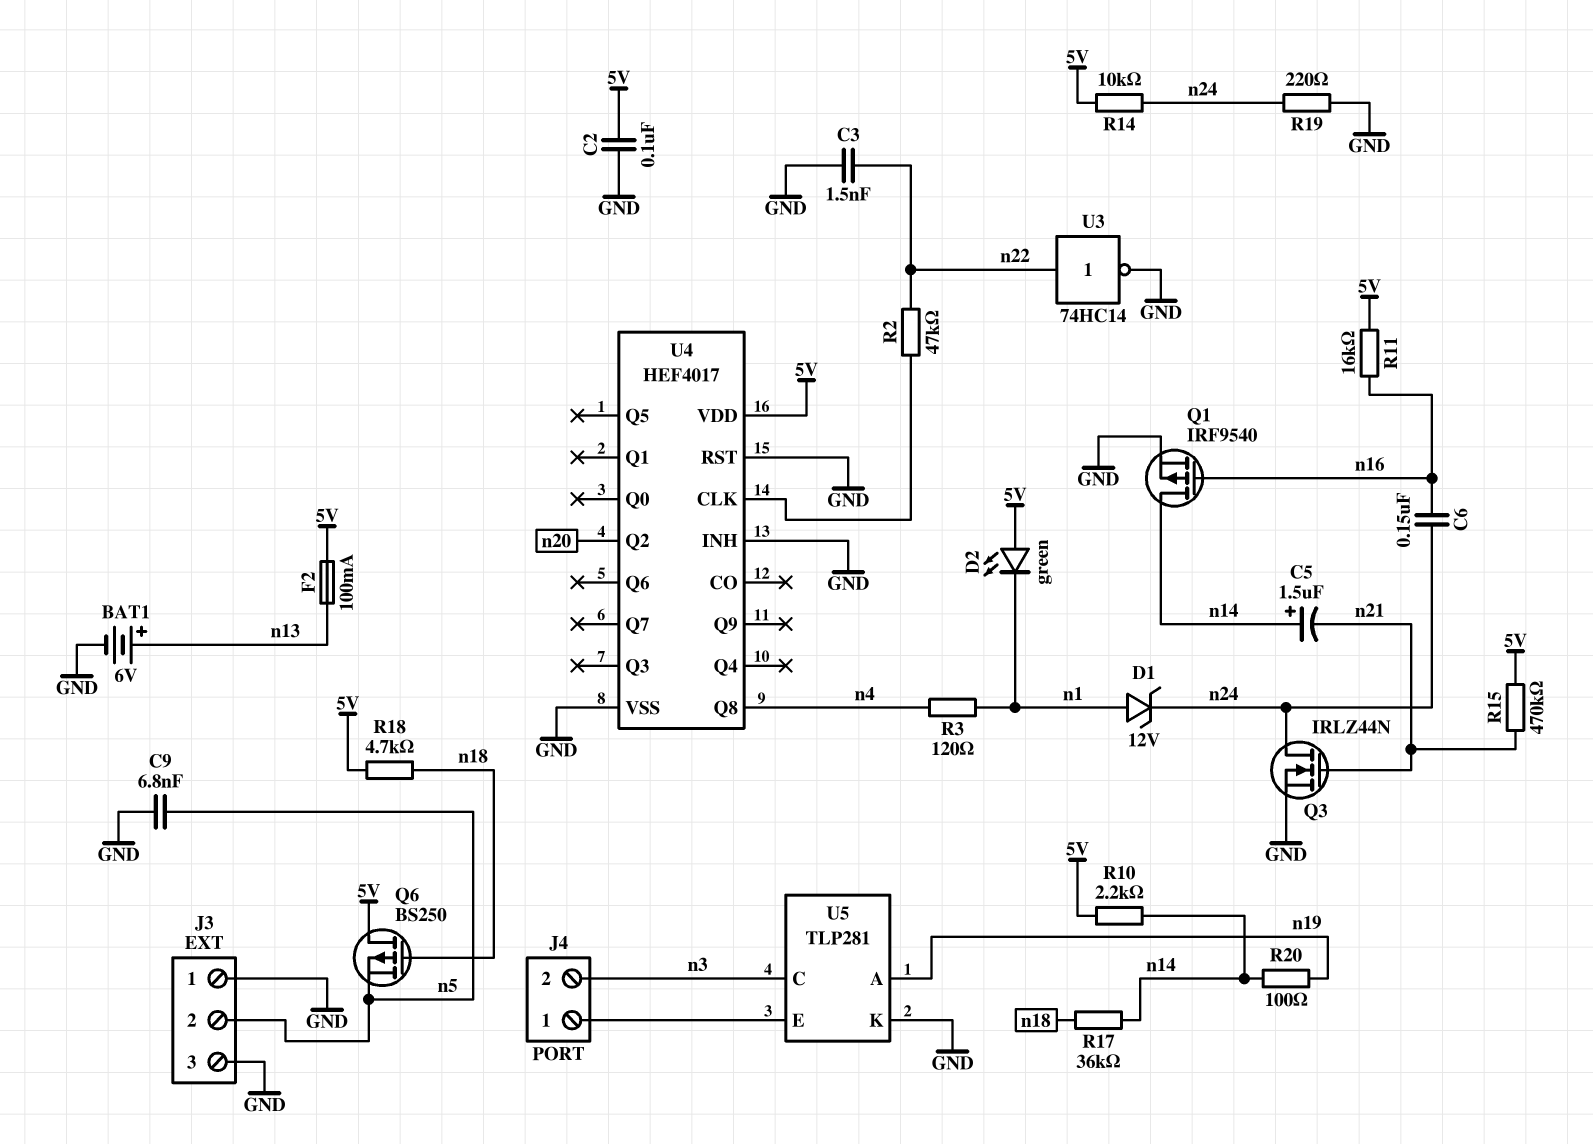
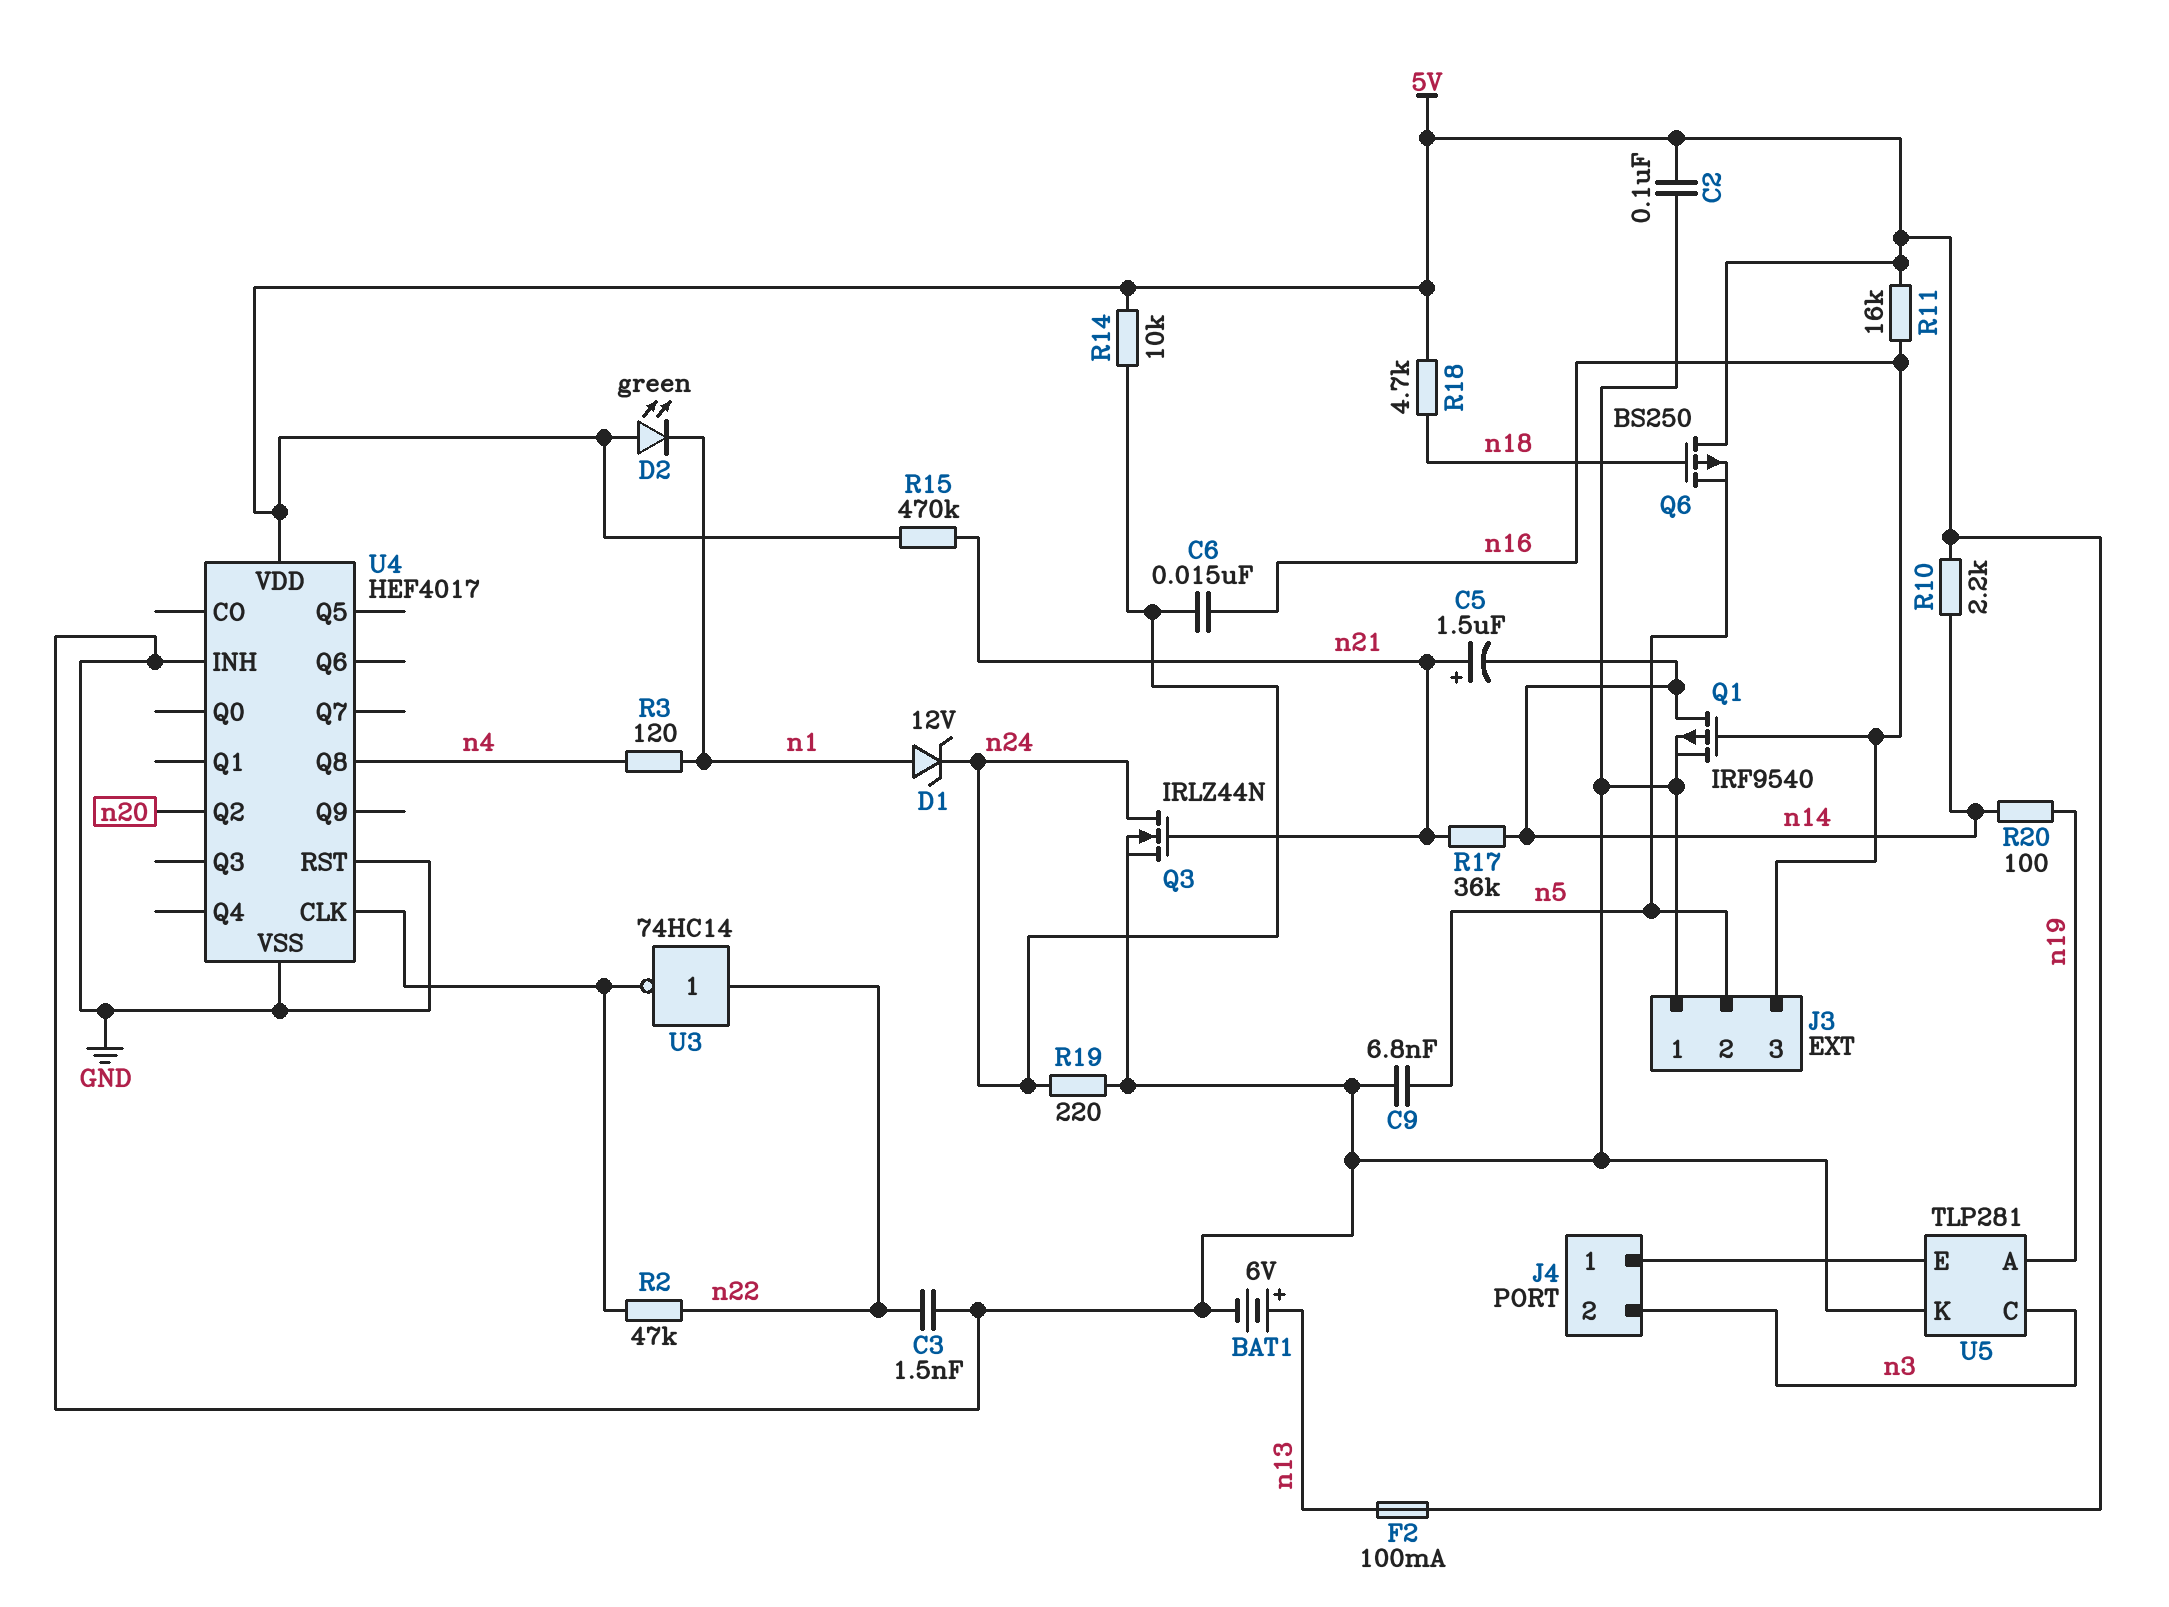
C5: 1.5uF (plus n14, minus n21) -> 1.5uF (plus n21, minus n14)
C6: 150nF (n16, n24) -> 15nF (n16, n24)
J3 pin 3: GND -> n16
R17: 36k (n14, n18) -> 36k (n14, n21)
U3: NOT 74HC14 (in n22, out GND) -> NOT 74HC14 (in n22, out U4/CLK)

